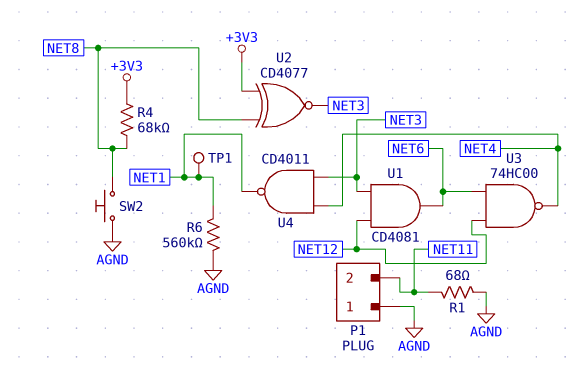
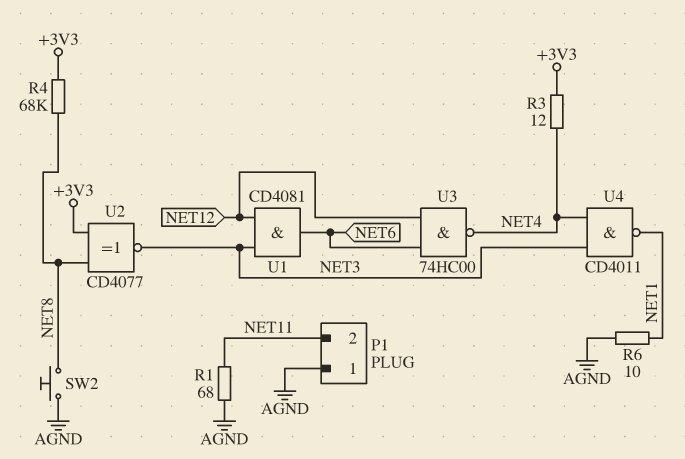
R3: none -> 12 (+3V3, NET4)
R6: 560k (AGND, NET1) -> 10 (AGND, NET1)
TP1: test point (NET1) -> none

